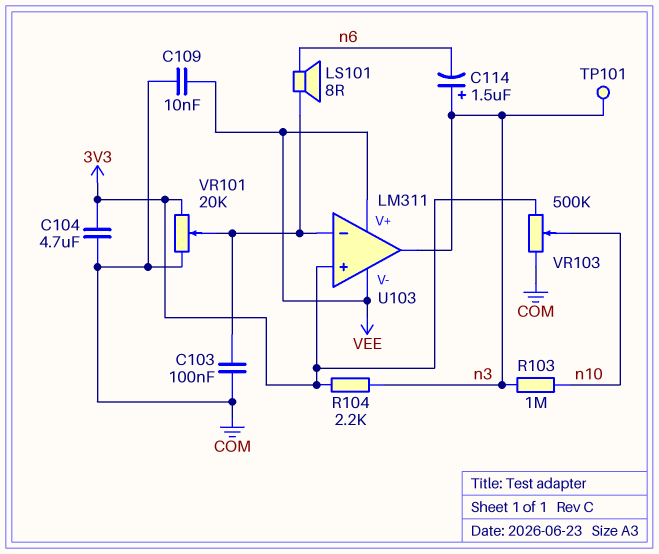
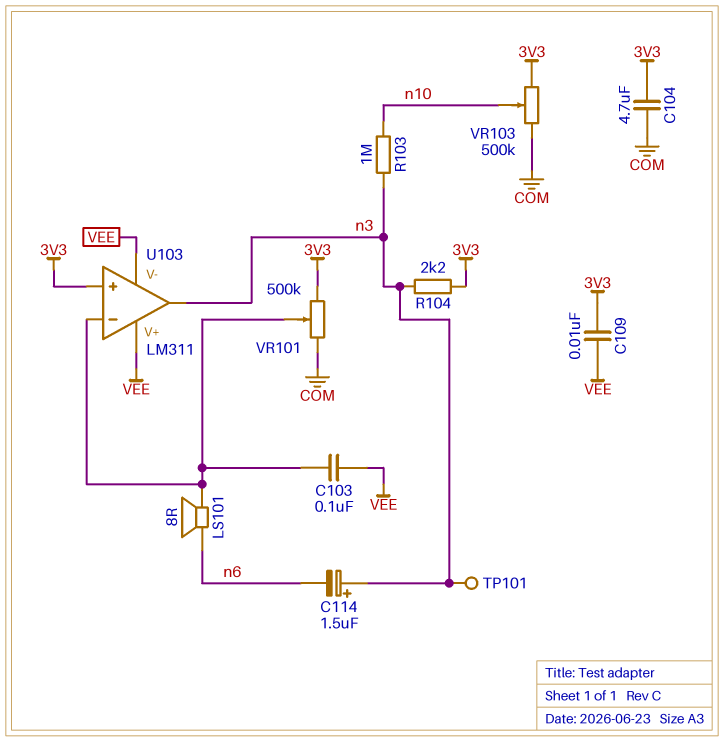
C103: 100nF (COM, U103/in-) -> 100nF (U103/in-, VEE)
C109: 10nF (COM, VEE) -> 10nF (3V3, VEE)
VR101: 20k (3V3, COM, wiper U103/in-) -> 500k (3V3, COM, wiper U103/in-)

